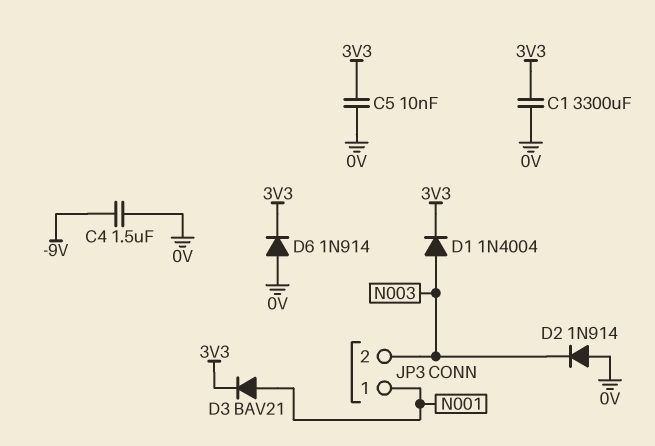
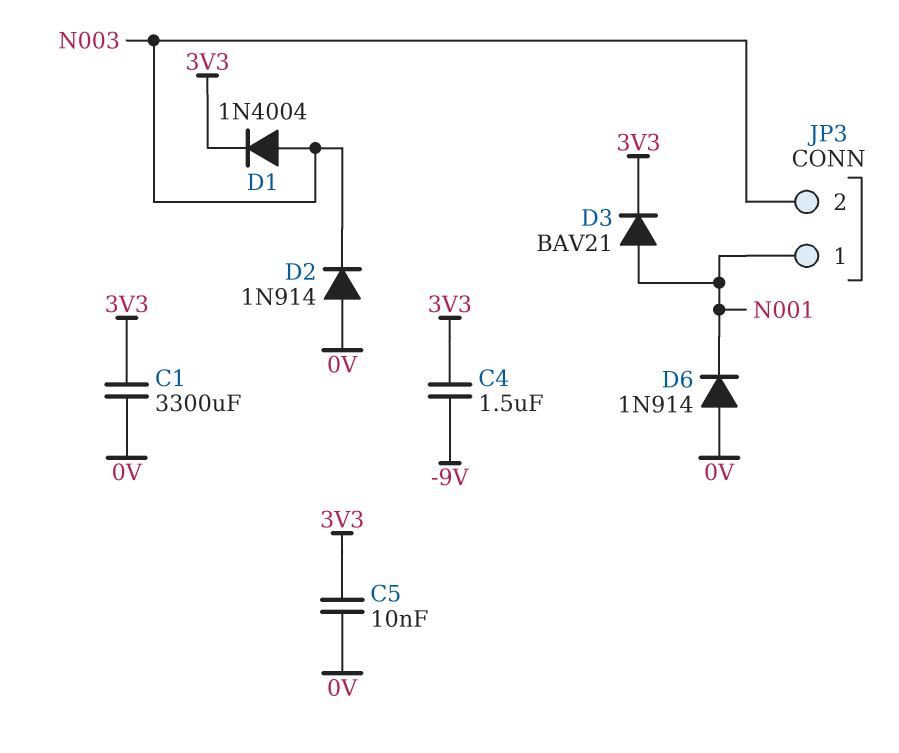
C4: 1.5uF (-9V, 0V) -> 1.5uF (-9V, 3V3)
D6: diode 1N914 (A 0V, K 3V3) -> diode 1N914 (A 0V, K N001)

